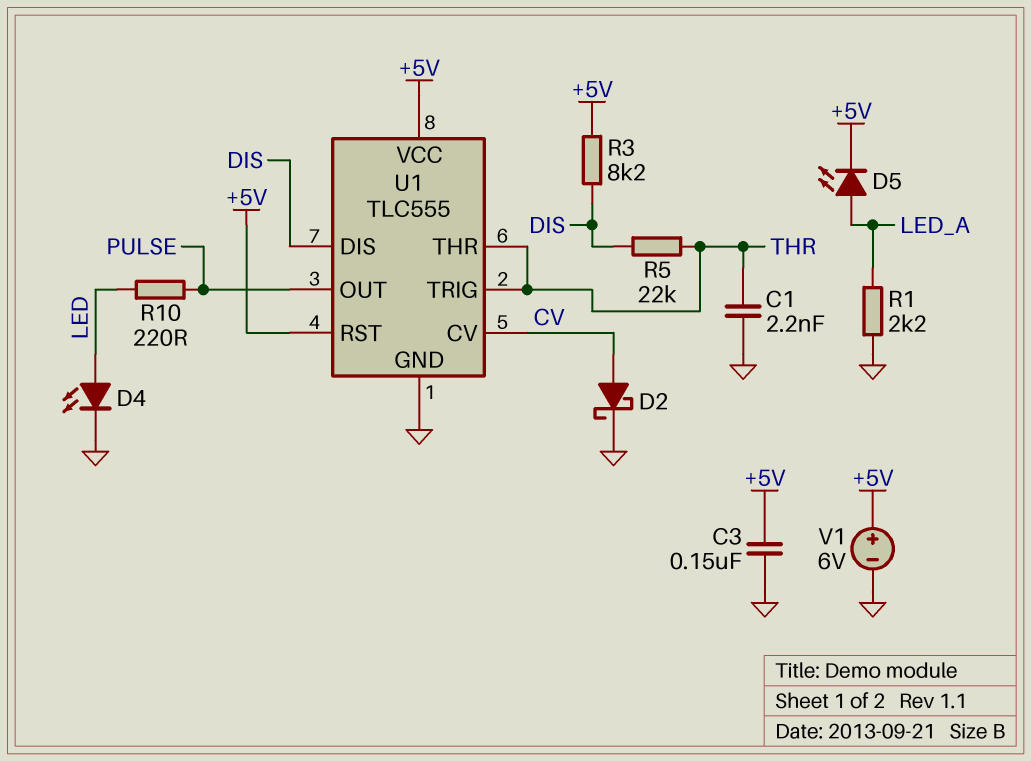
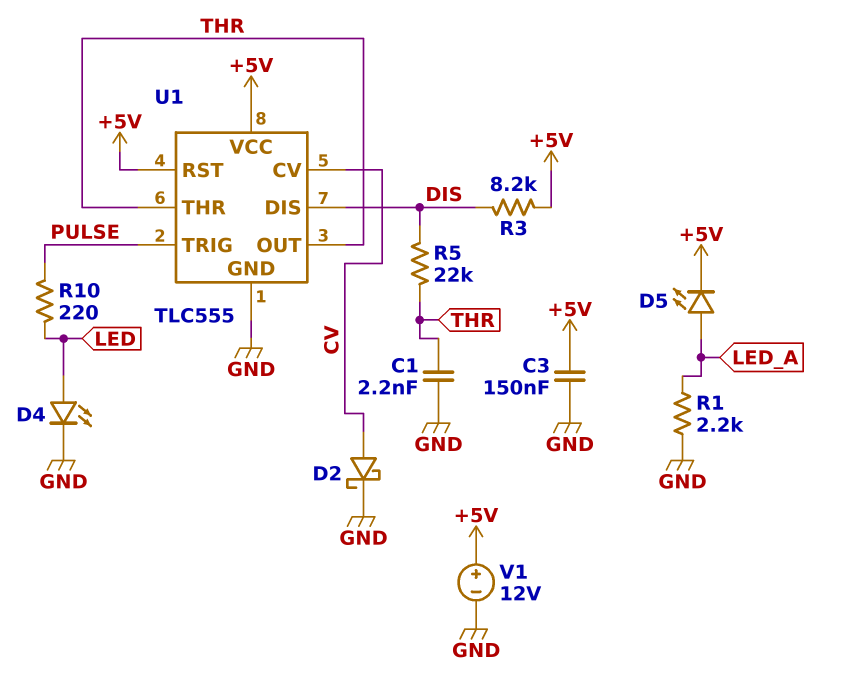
U1 pin OUT: PULSE -> THR
U1 pin TRIG: THR -> PULSE
V1: 6V (plus +5V, minus GND) -> 12V (plus +5V, minus GND)

